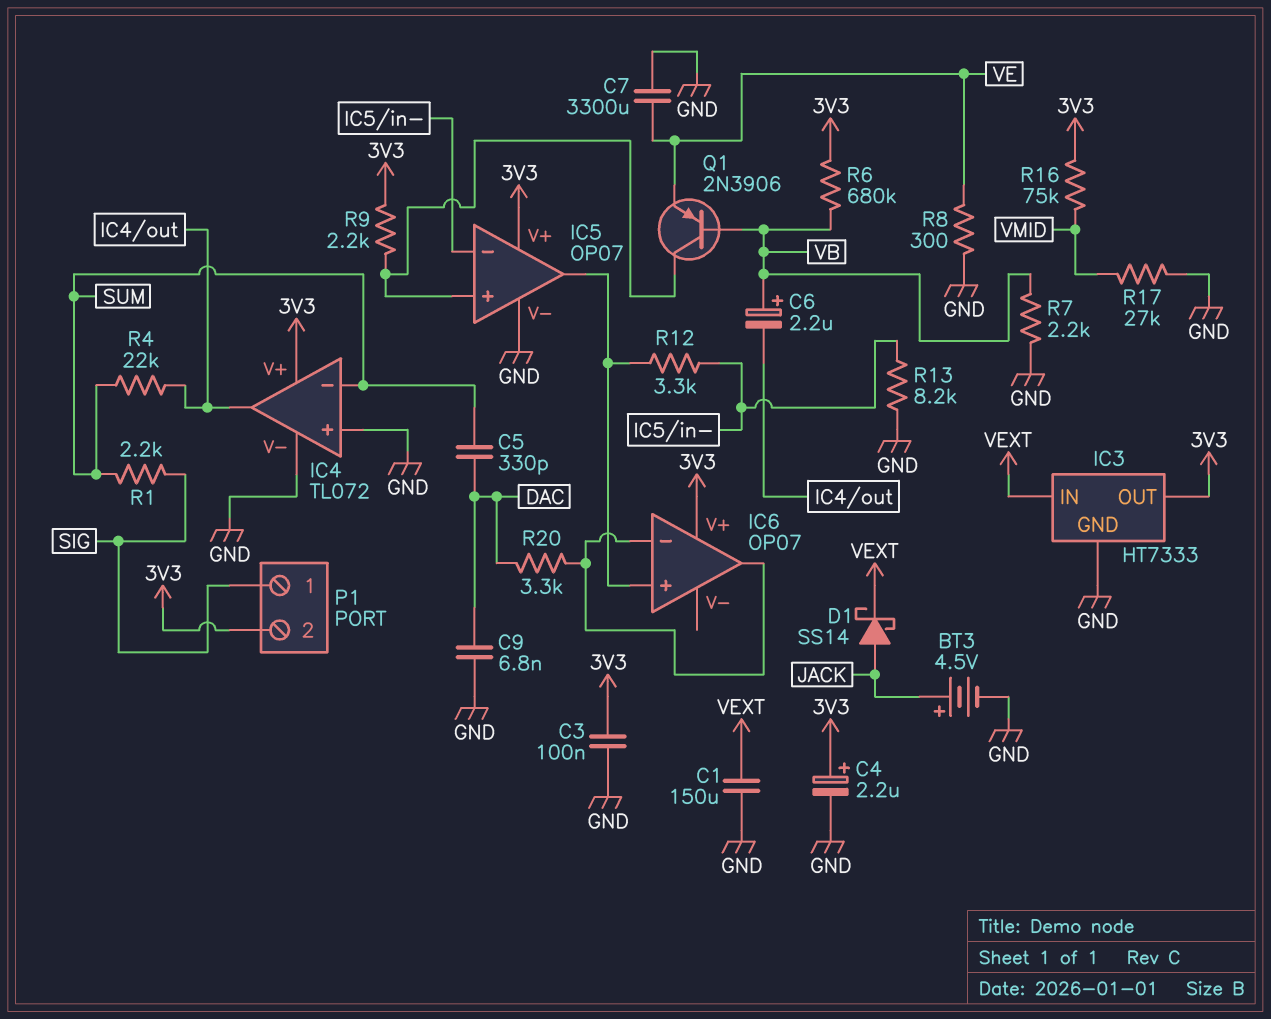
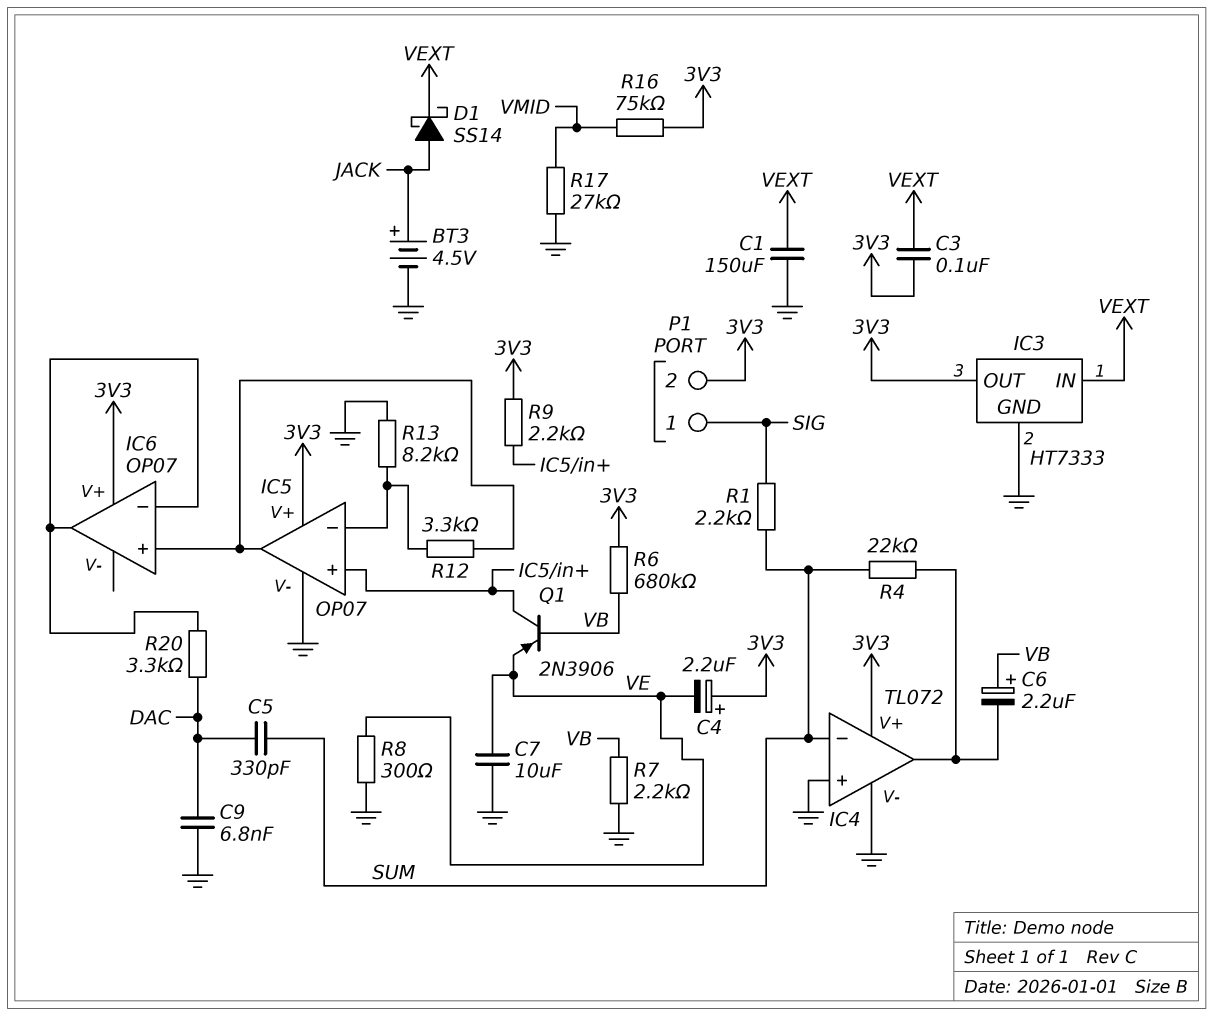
C3: 100nF (3V3, GND) -> 100nF (3V3, VEXT)
C4: 2.2uF (plus 3V3, minus GND) -> 2.2uF (plus 3V3, minus VE)
C7: 3300uF (GND, VE) -> 10uF (GND, VE)

